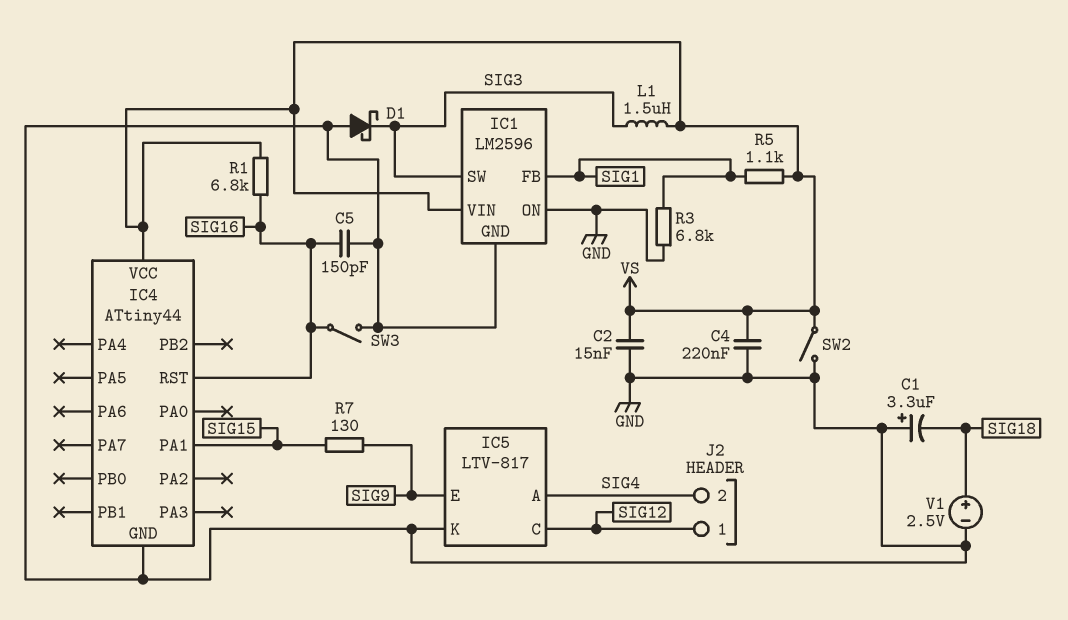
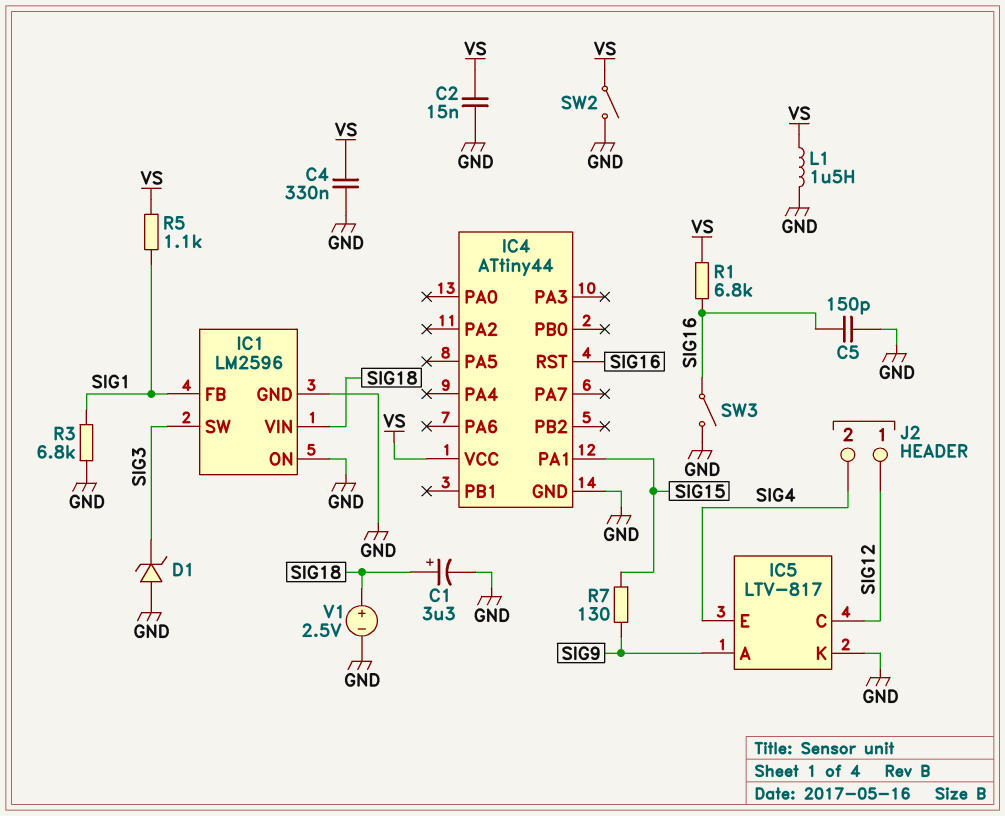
C1: 3.3uF (plus GND, minus SIG18) -> 3.3uF (plus SIG18, minus GND)
C4: 220nF (GND, VS) -> 330nF (GND, VS)
D1: schottky (A GND, K SIG3) -> zener (A GND, K SIG3)
IC1 pin VIN: VS -> SIG18
IC5 pin A: SIG4 -> SIG9
IC5 pin E: SIG9 -> SIG4
L1: 1.5uH (SIG3, VS) -> 1.5uH (GND, VS)

